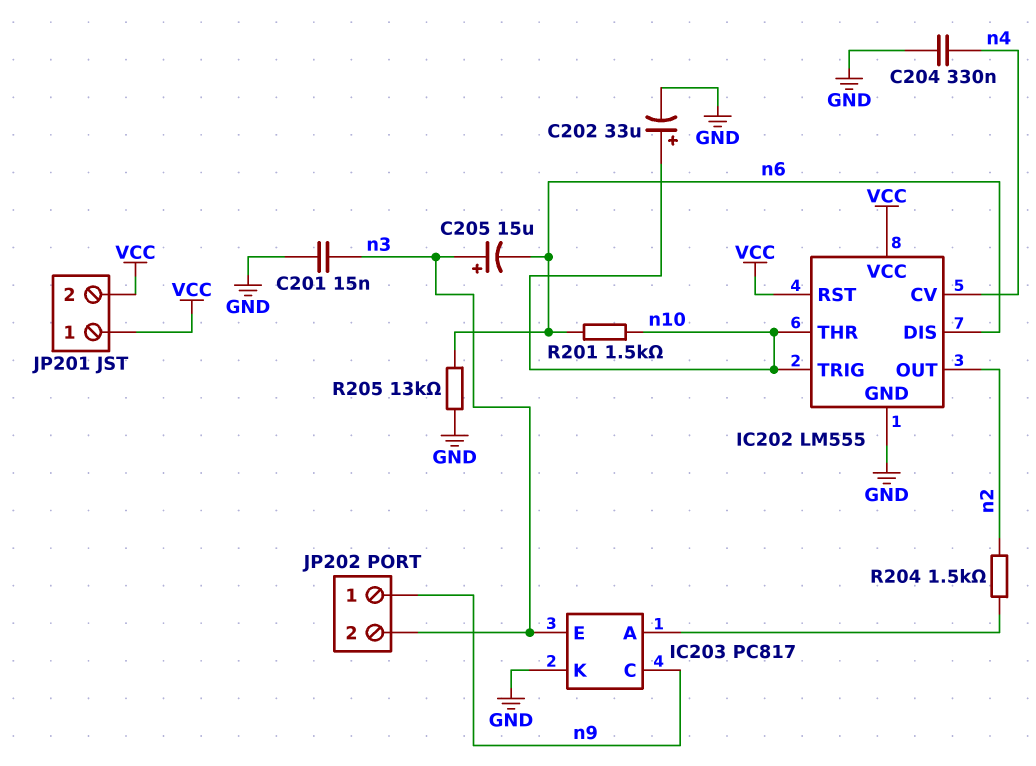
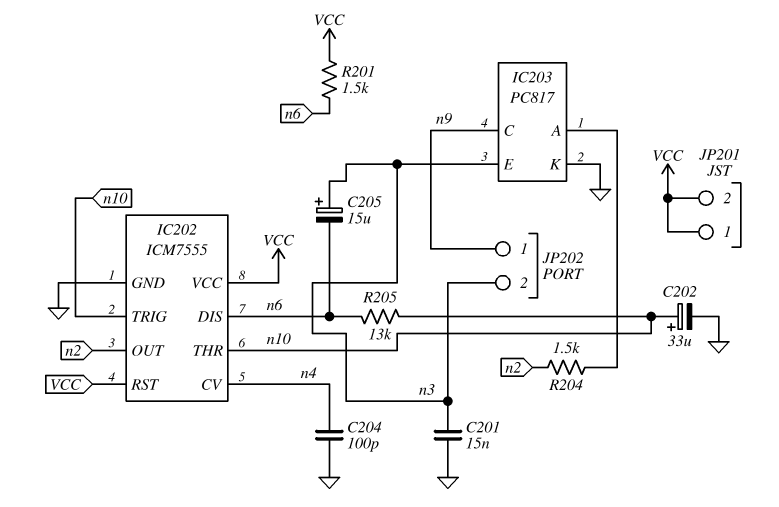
C204: 330nF (GND, n4) -> 100pF (GND, n4)
IC202: LM555 -> ICM7555
R201: 1.5k (n6, n10) -> 1.5k (VCC, n6)
R205: 13k (GND, n6) -> 13k (n6, n10)

